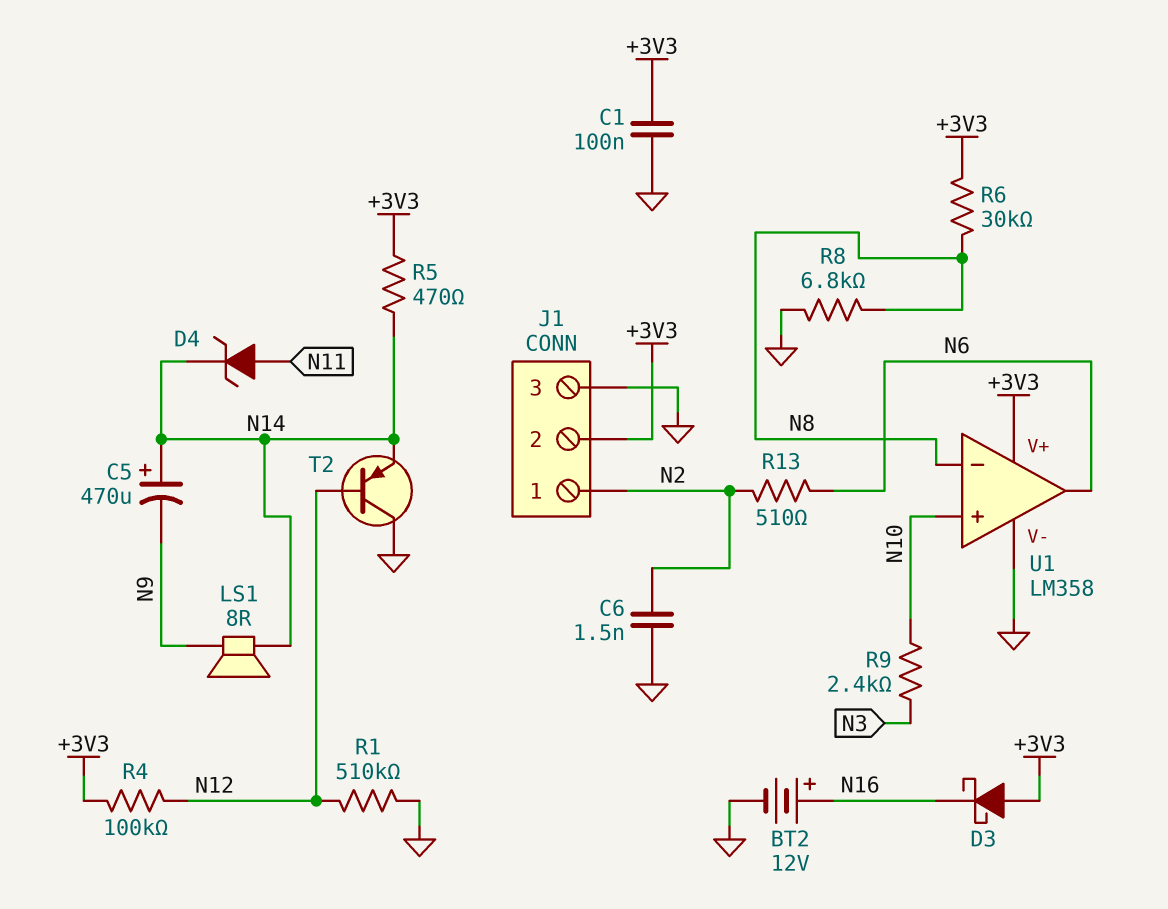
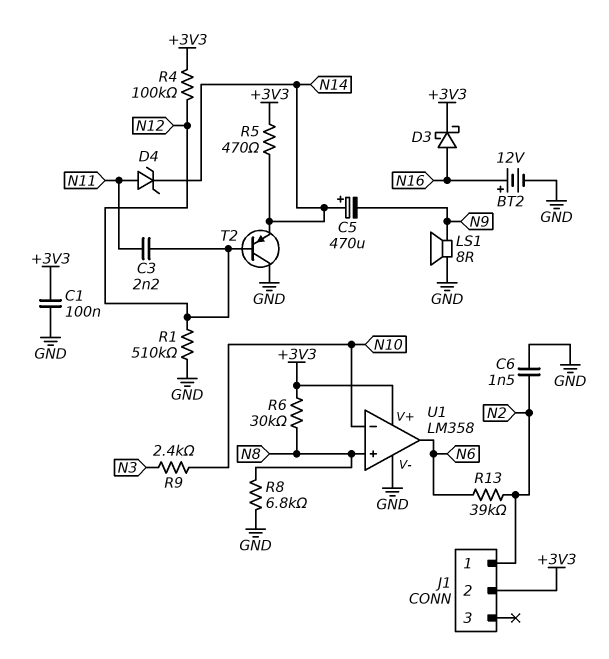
C3: none -> 2.2nF (N11, N12)
D3: schottky (A +3V3, K N16) -> schottky (A N16, K +3V3)
J1 pin 3: GND -> none
LS1: speaker 8R (N9, N14) -> speaker 8R (GND, N9)
R13: 510 (N2, N6) -> 39k (N2, N6)
U1 pin in+: N10 -> N8
U1 pin in-: N8 -> N10

